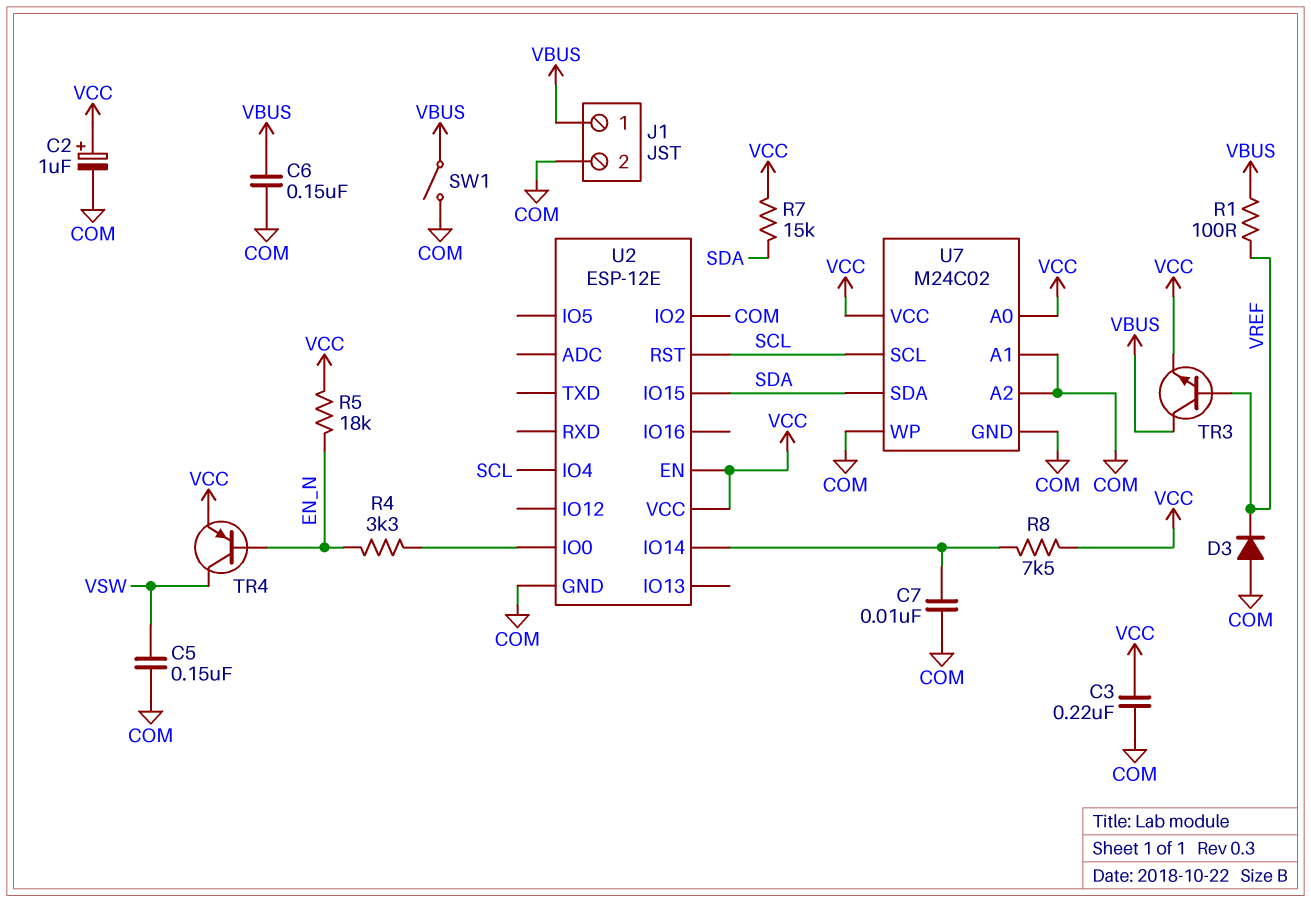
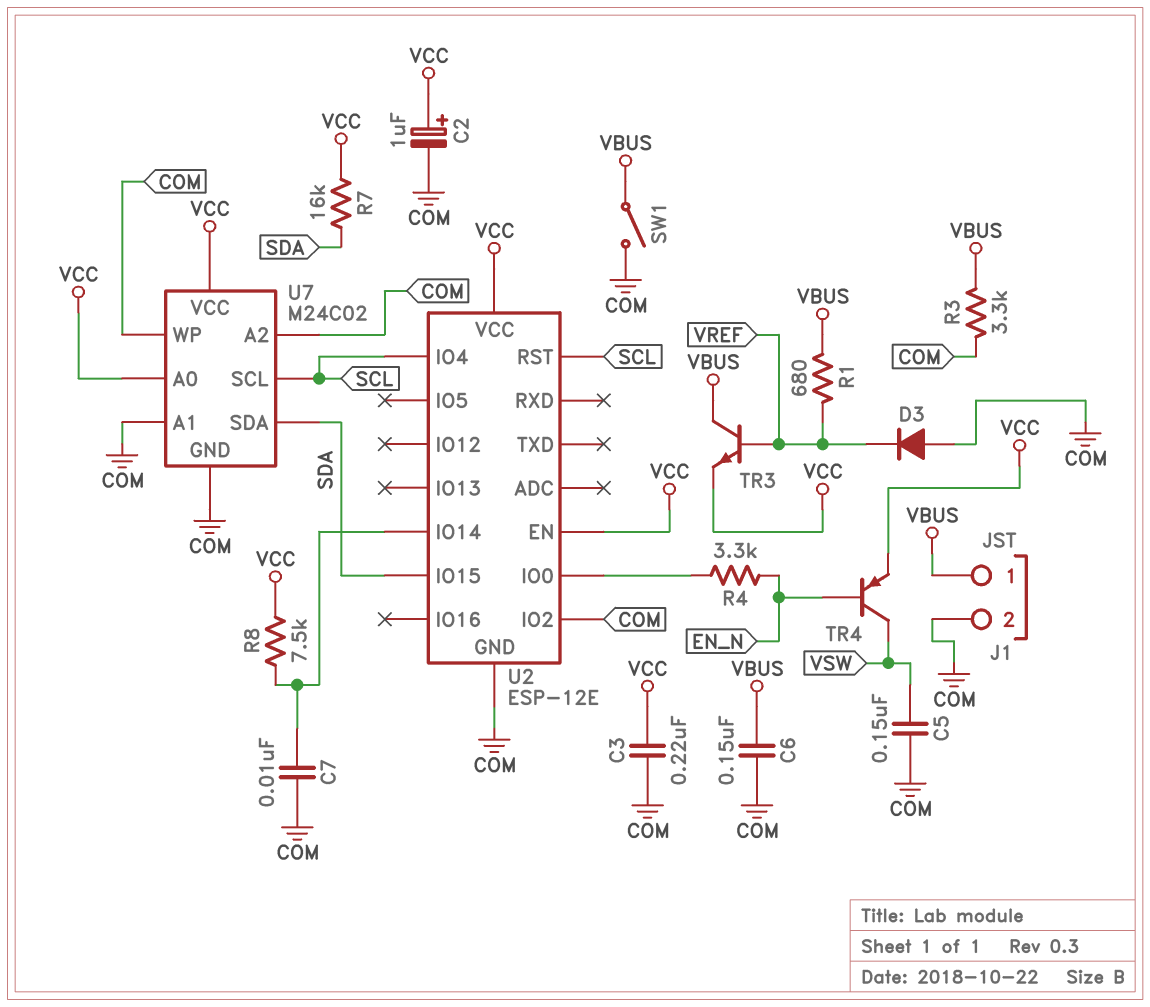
R1: 100 (VBUS, VREF) -> 680 (VBUS, VREF)
R3: none -> 3.3k (COM, VBUS)
R5: 18k (EN_N, VCC) -> none
R7: 15k (SDA, VCC) -> 16k (SDA, VCC)

